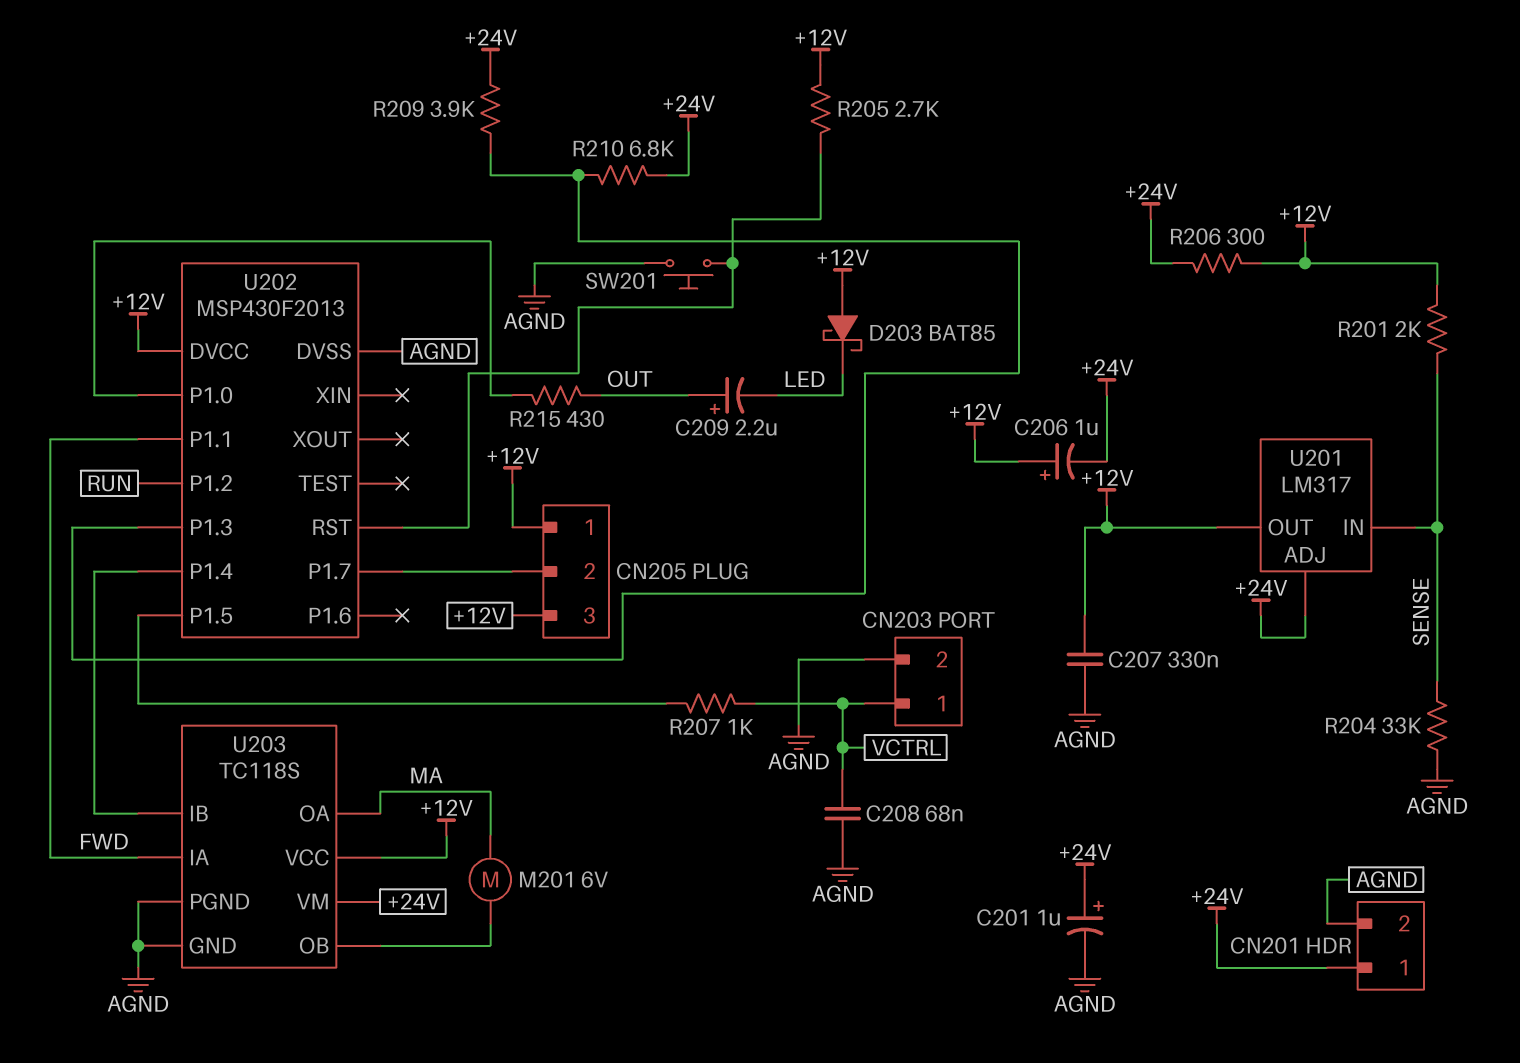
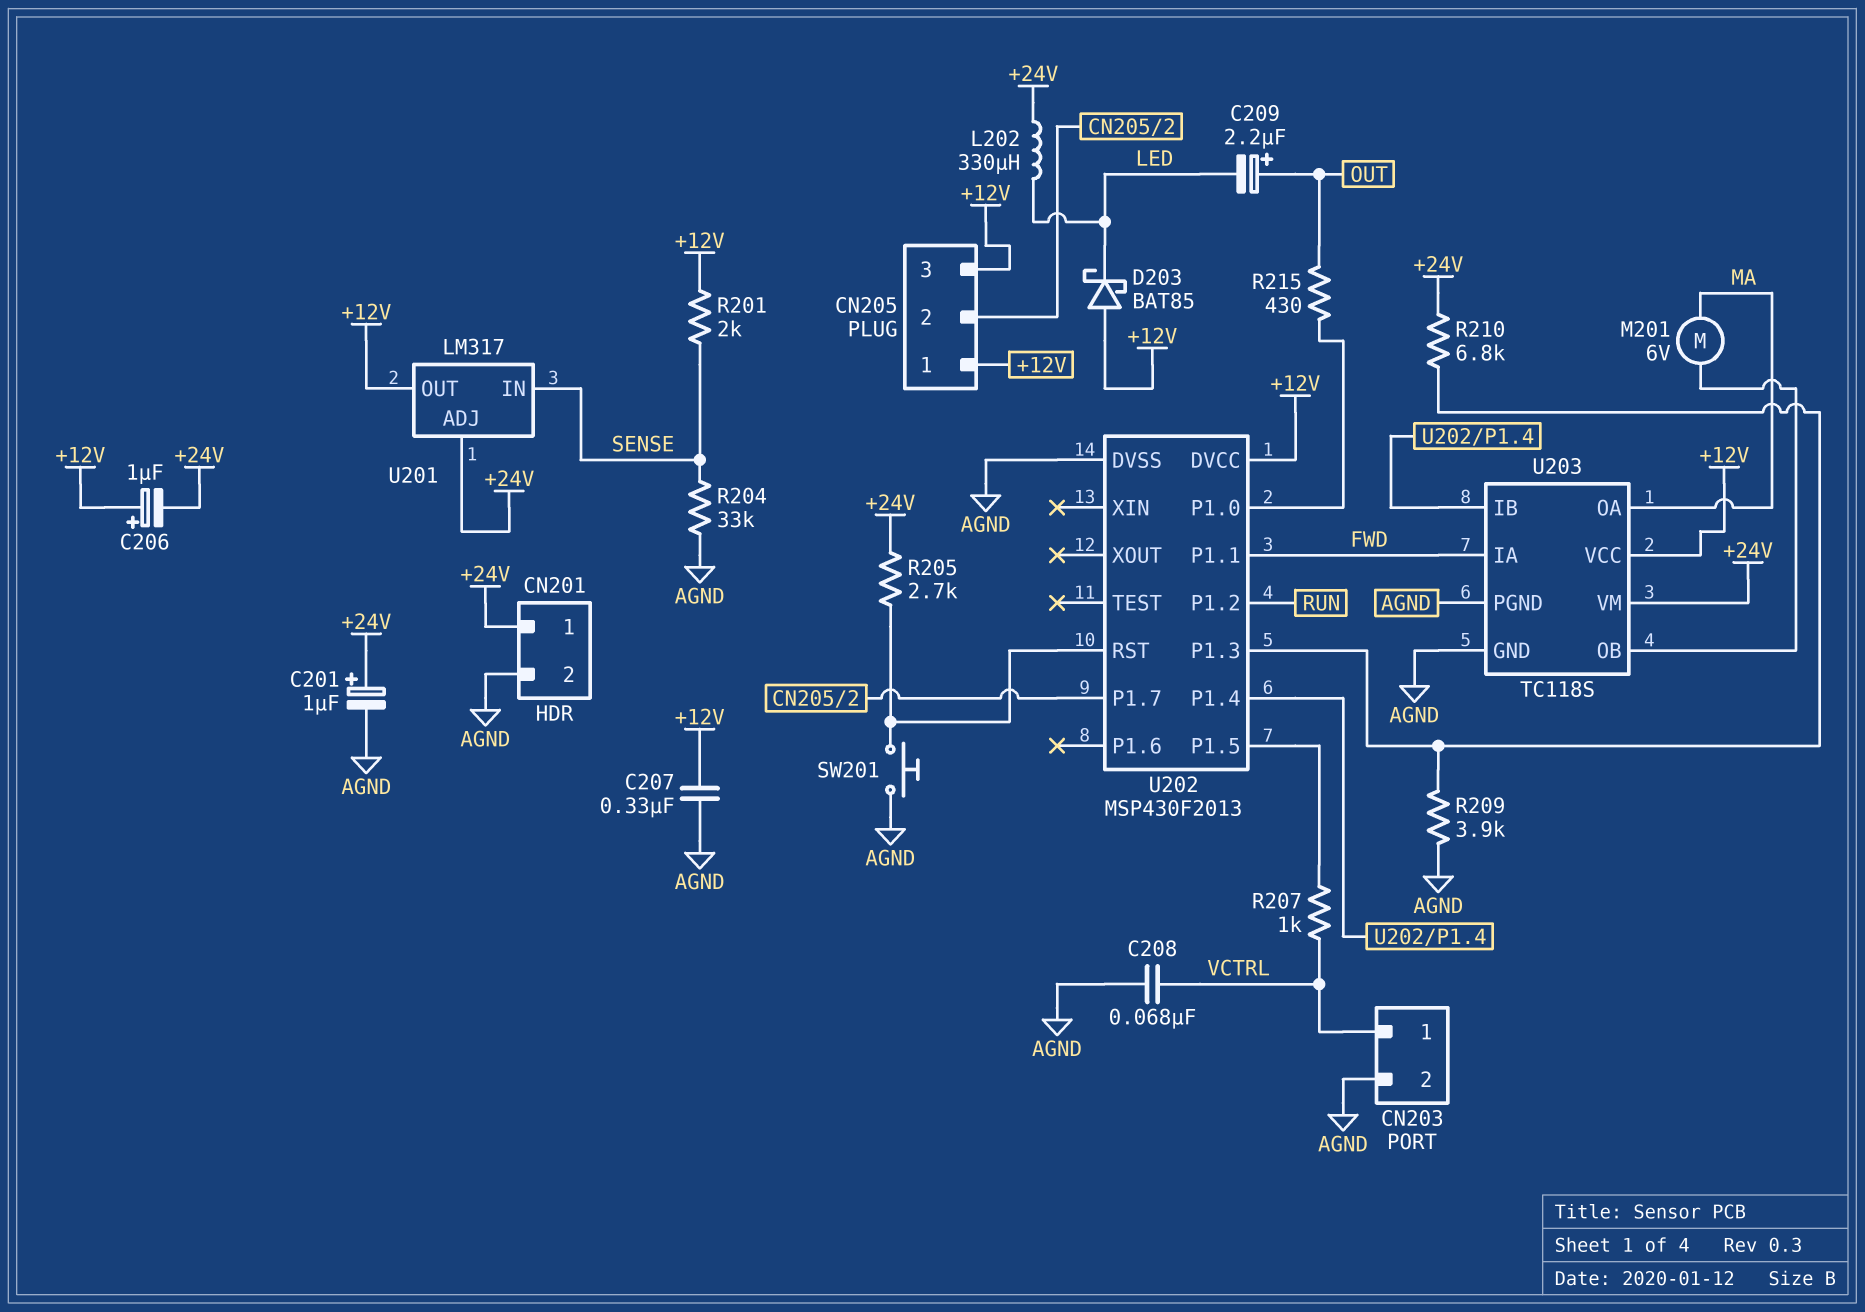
L202: none -> 330uH (+24V, LED)
R205: 2.7k (+12V, U202/RST) -> 2.7k (+24V, U202/RST)
R206: 300 (+12V, +24V) -> none
R209: 3.9k (+24V, U202/P1.3) -> 3.9k (AGND, U202/P1.3)

